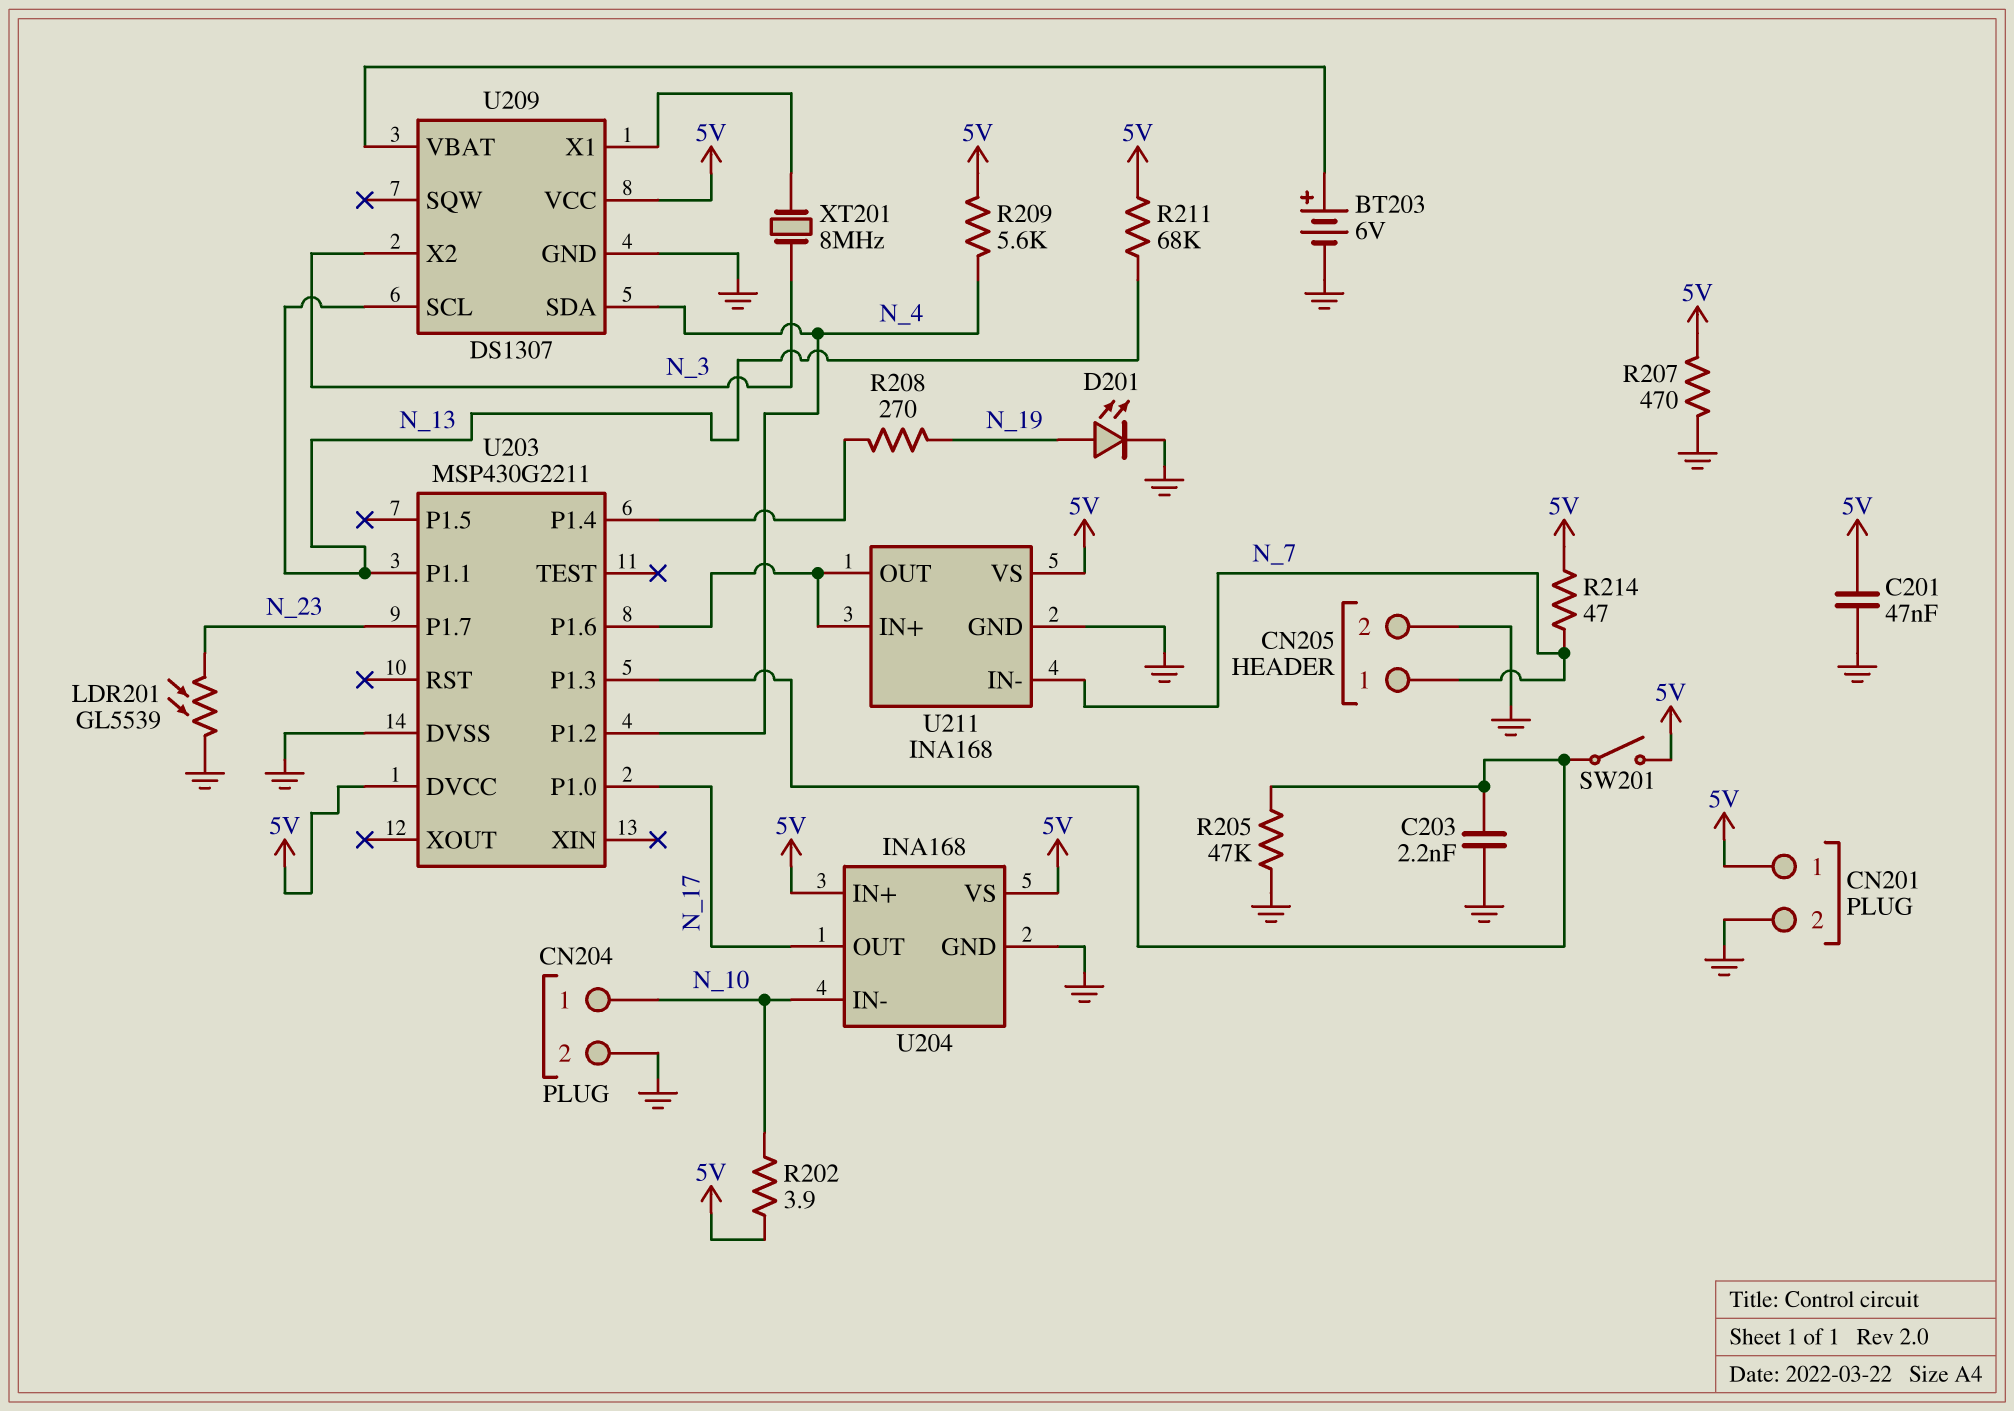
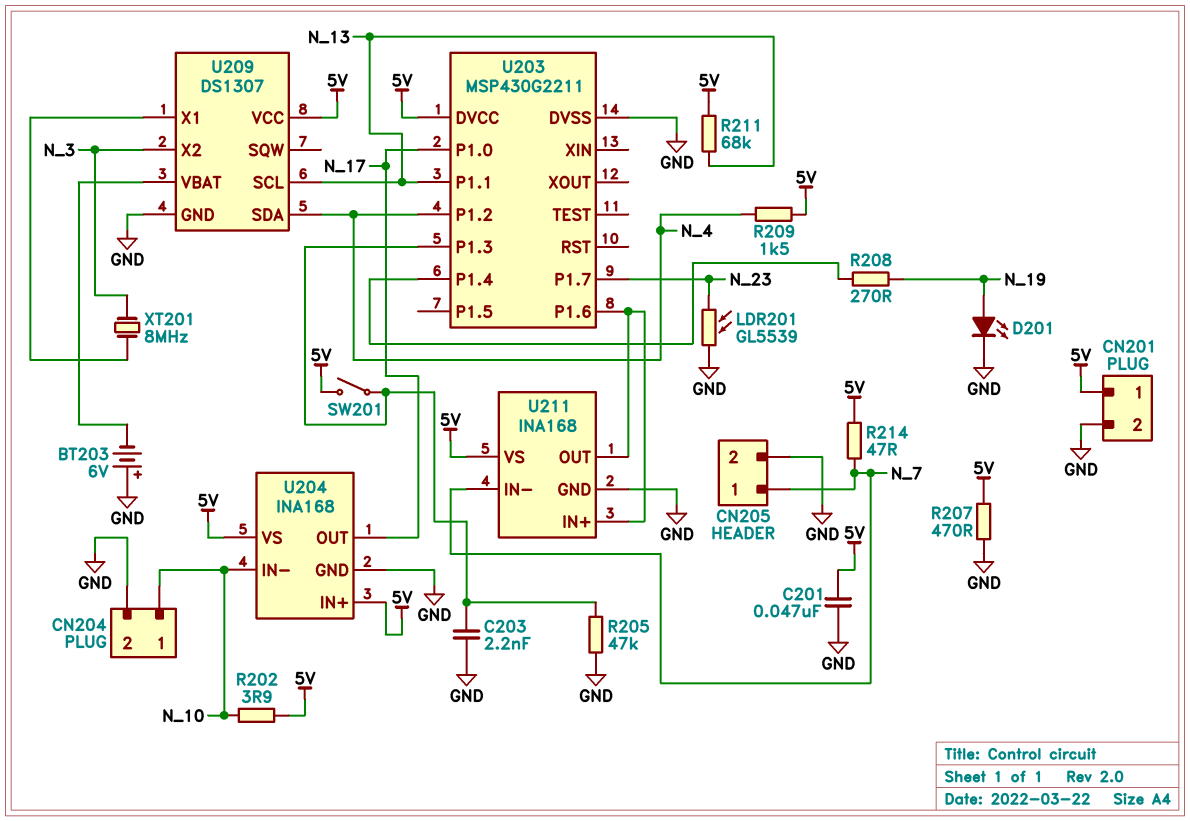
BT203: 6V (plus U209/VBAT, minus GND) -> 6V (plus GND, minus U209/VBAT)
R209: 5.6k (5V, N_4) -> 1.5k (5V, N_4)

